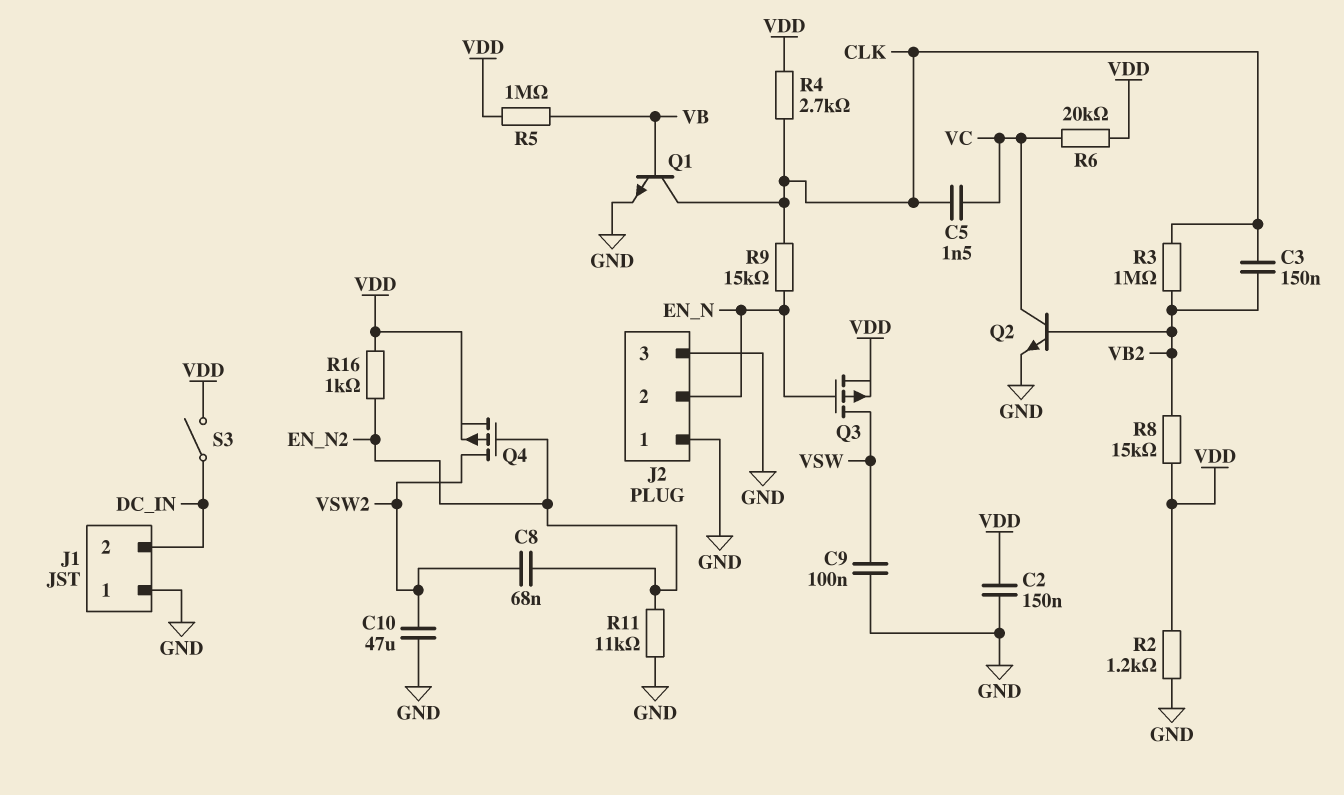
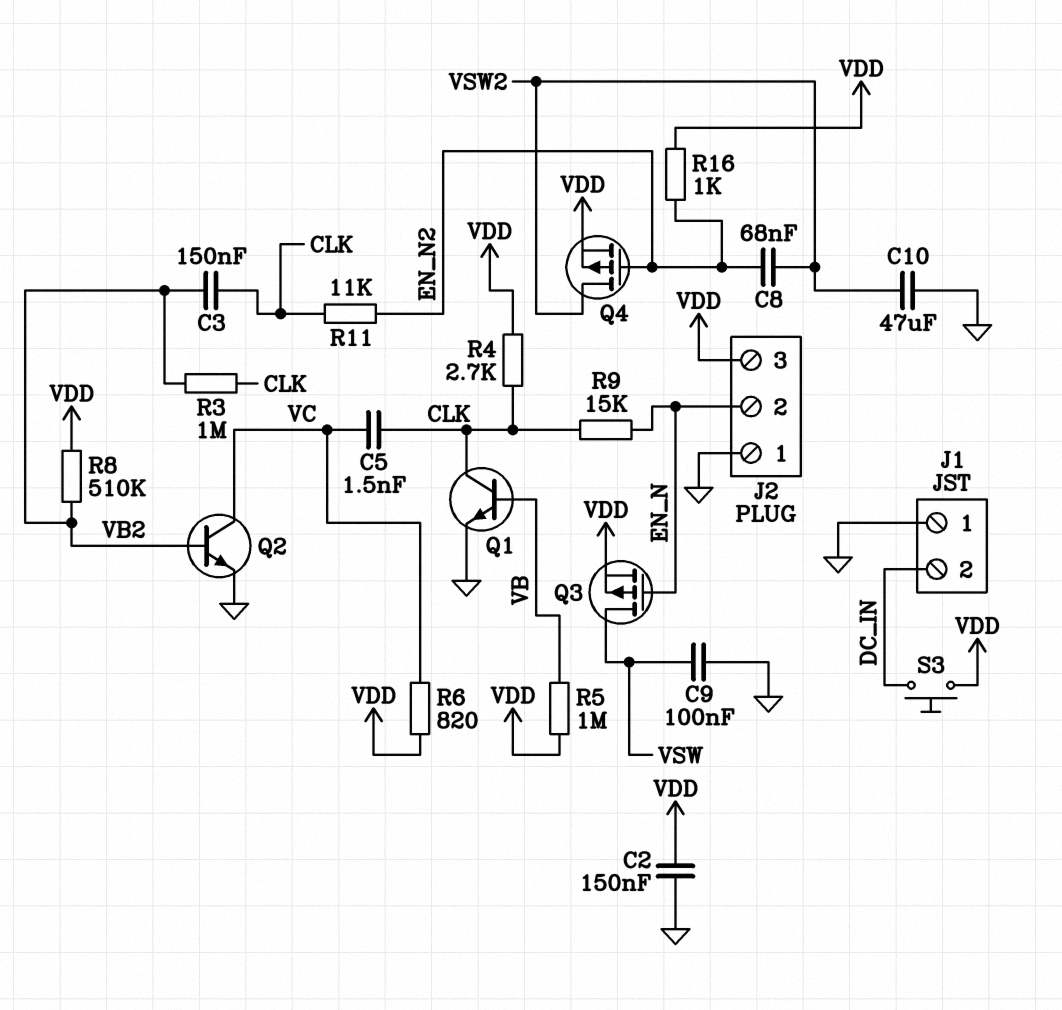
J2 pin 3: GND -> VDD
R2: 1.2k (GND, VDD) -> none
R6: 20k (VC, VDD) -> 820 (VC, VDD)
R8: 15k (VB2, VDD) -> 510k (VB2, VDD)
R11: 11k (EN_N2, GND) -> 11k (CLK, EN_N2)
S3: switch (DC_IN, VDD) -> button (DC_IN, VDD)

